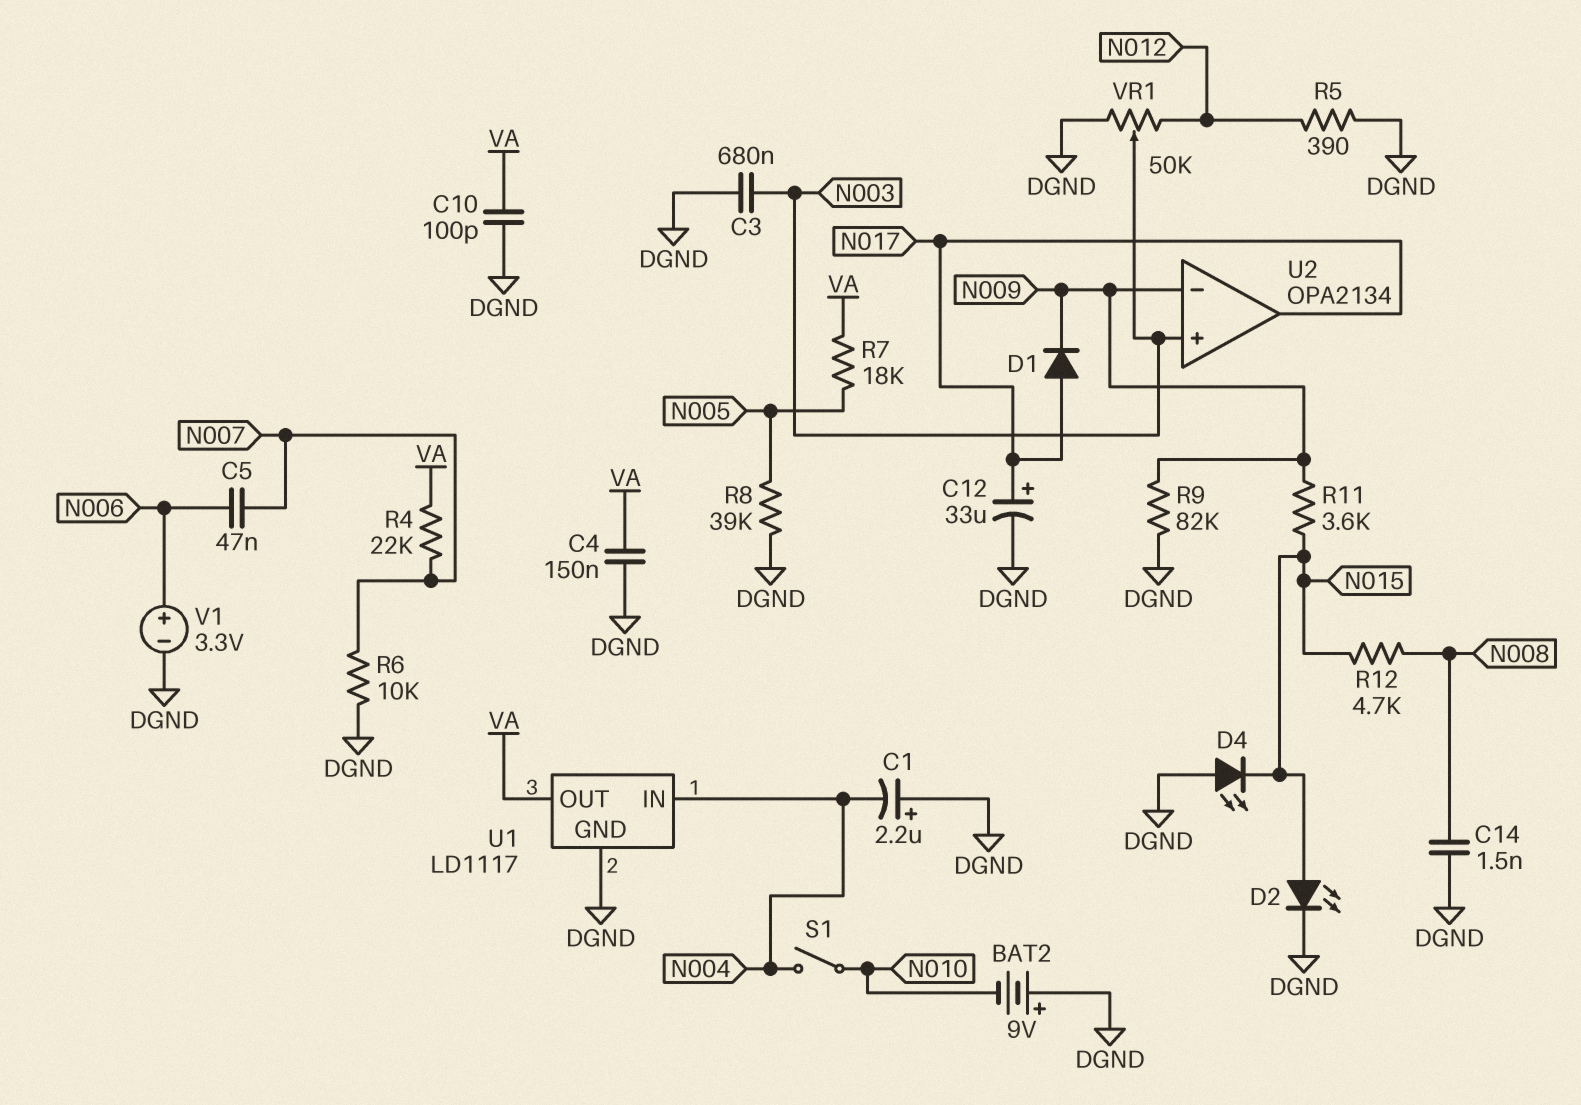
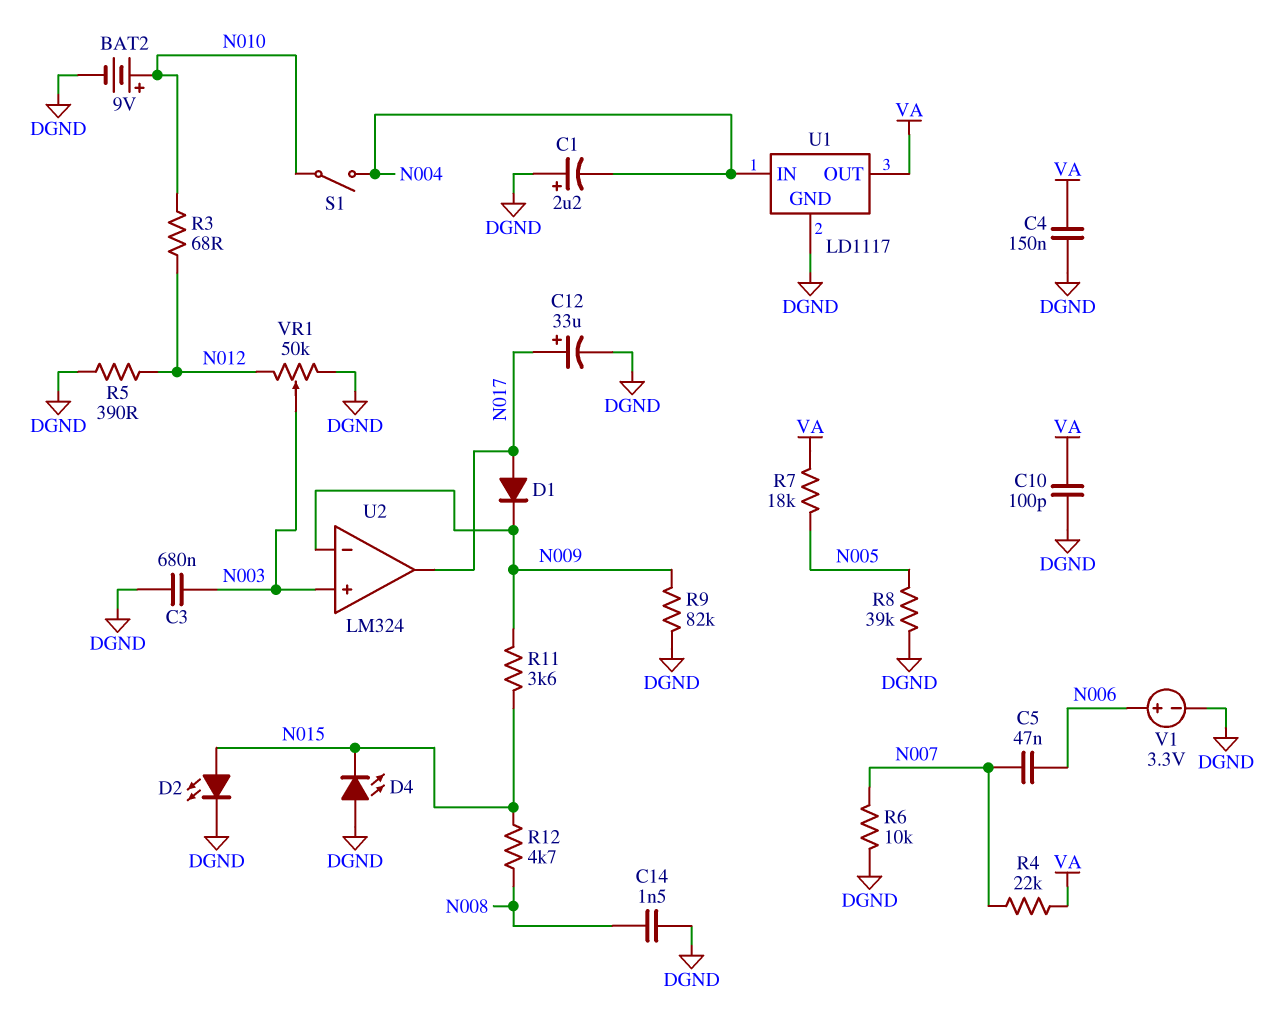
BAT2: 9V (plus DGND, minus N010) -> 9V (plus N010, minus DGND)
R3: none -> 68 (N010, N012)
U2: OPA2134 -> LM324

